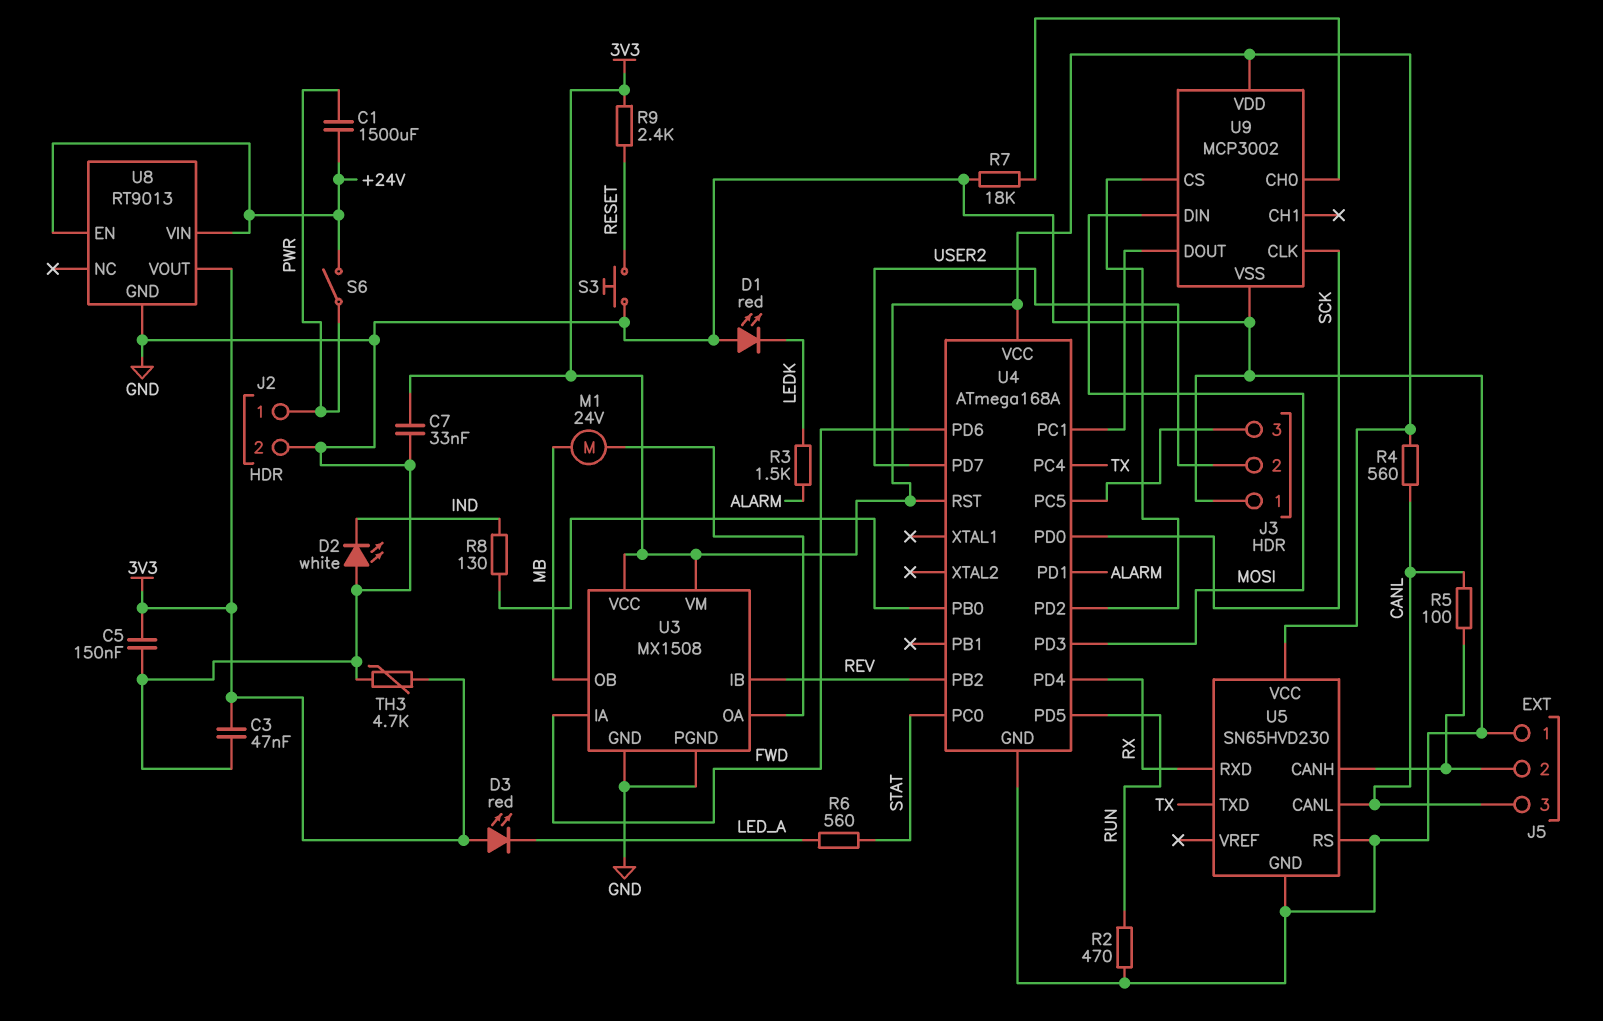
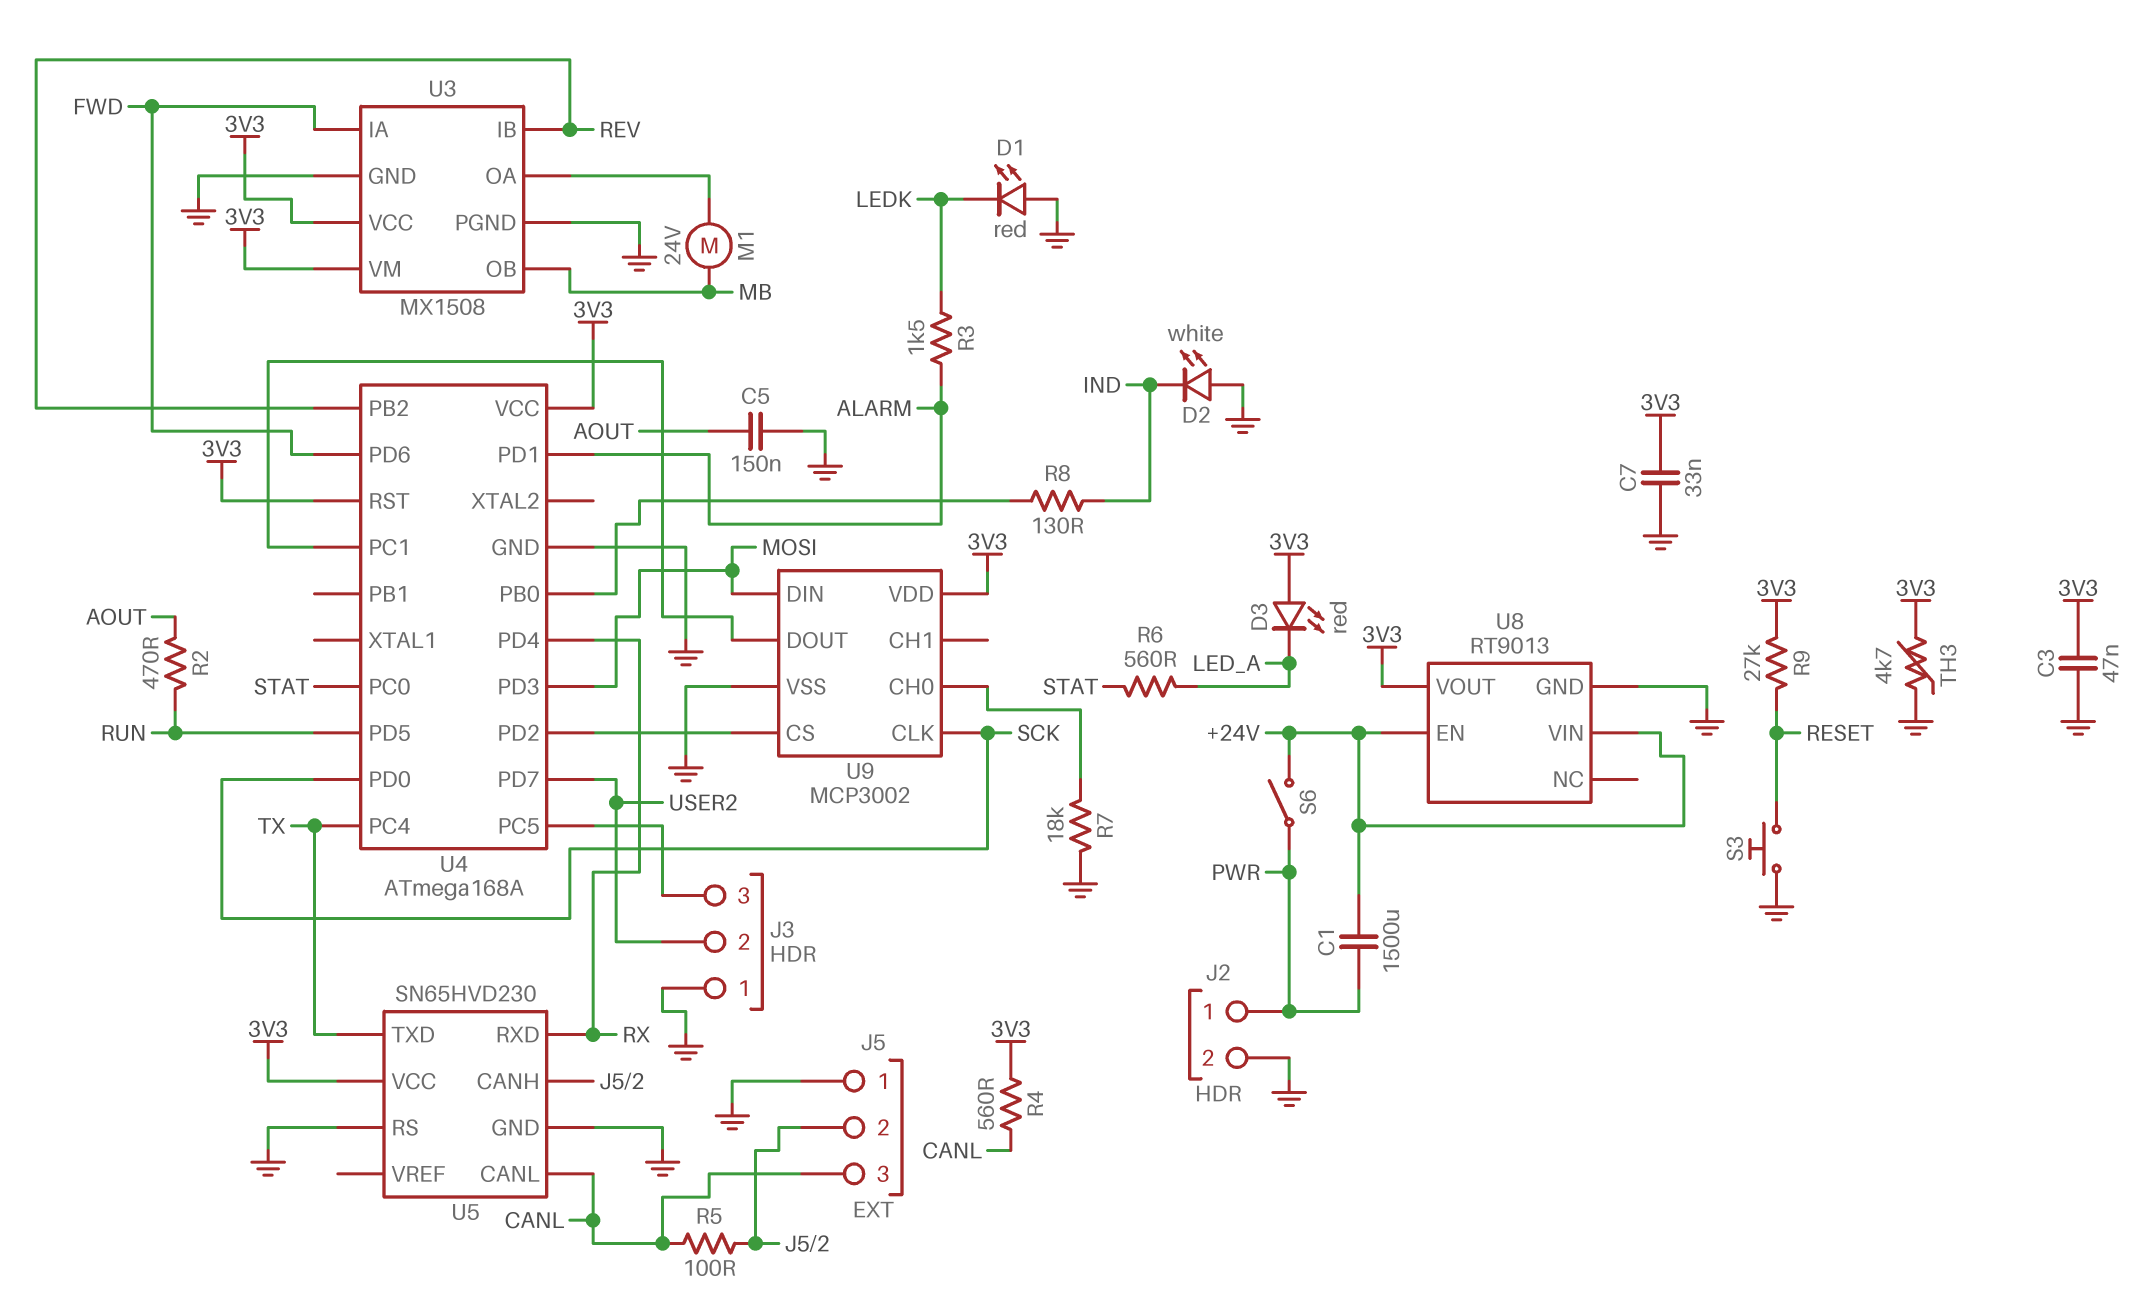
C5: 150nF (3V3, GND) -> 150nF (AOUT, GND)
R2: 470 (GND, RUN) -> 470 (AOUT, RUN)
R9: 2.4k (3V3, RESET) -> 27k (3V3, RESET)

